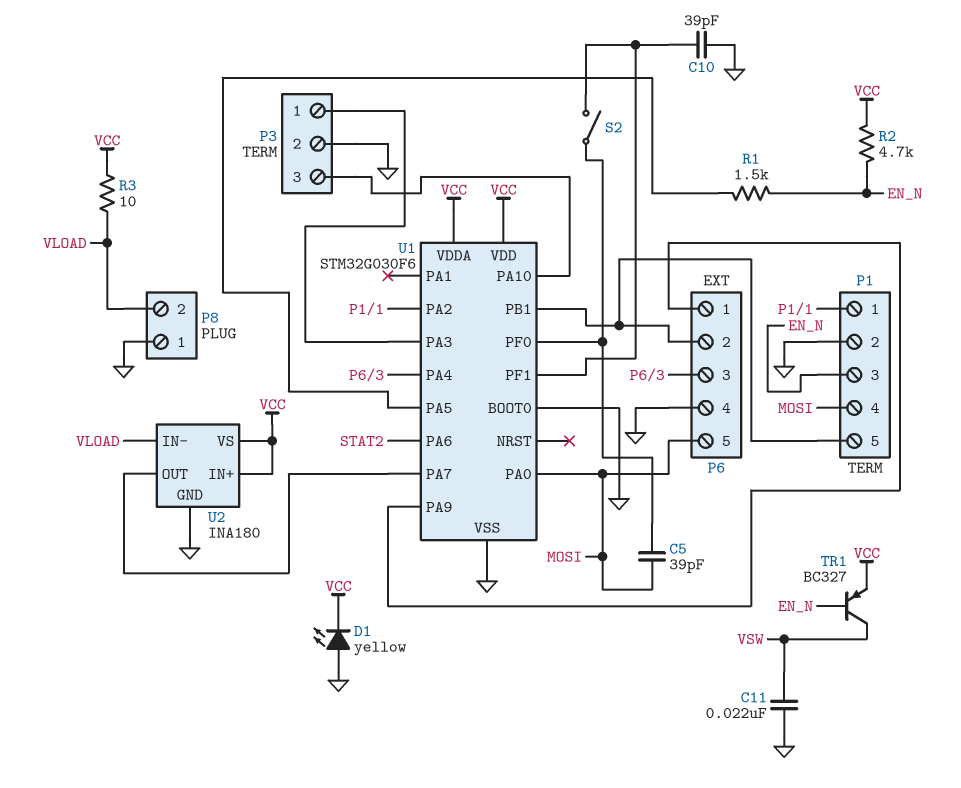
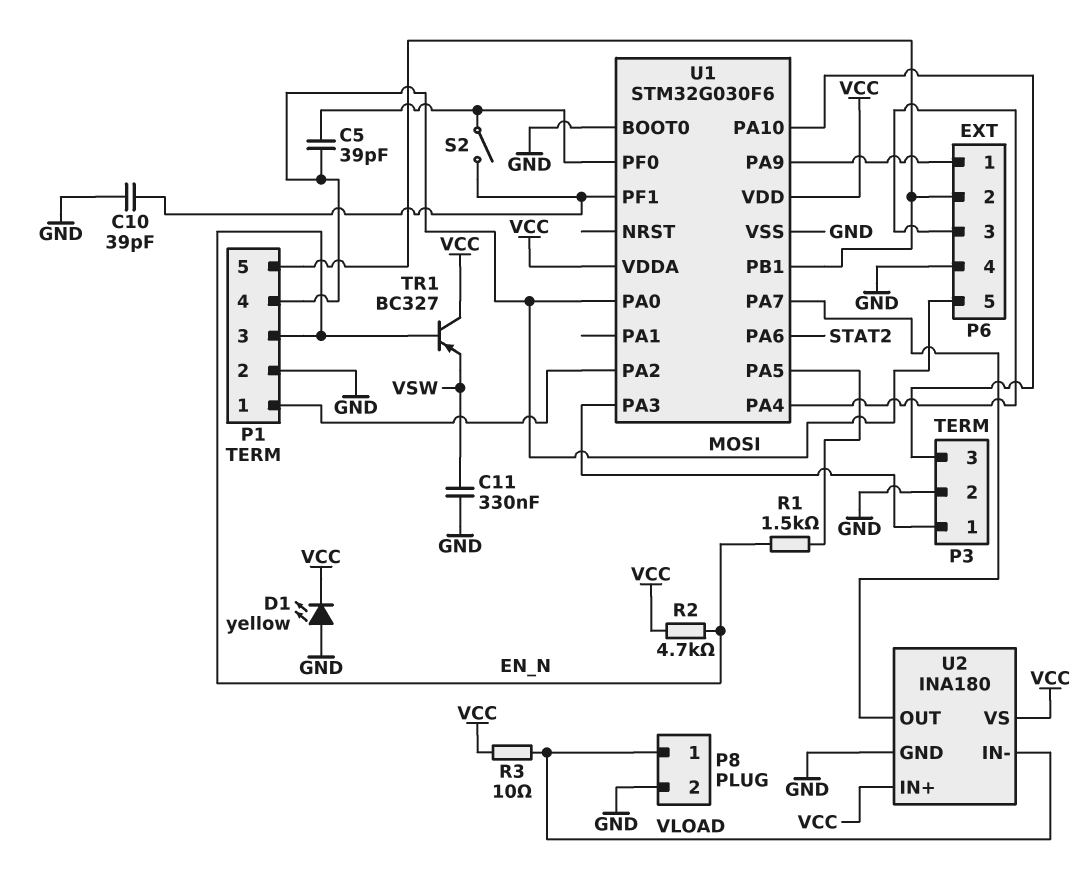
C11: 22nF (GND, VSW) -> 330nF (GND, VSW)
P8 pin 1: GND -> VLOAD
P8 pin 2: VLOAD -> GND
TR1: PNP BC327 (B EN_N, C VSW, E VCC) -> PNP BC327 (B EN_N, C VCC, E VSW)

